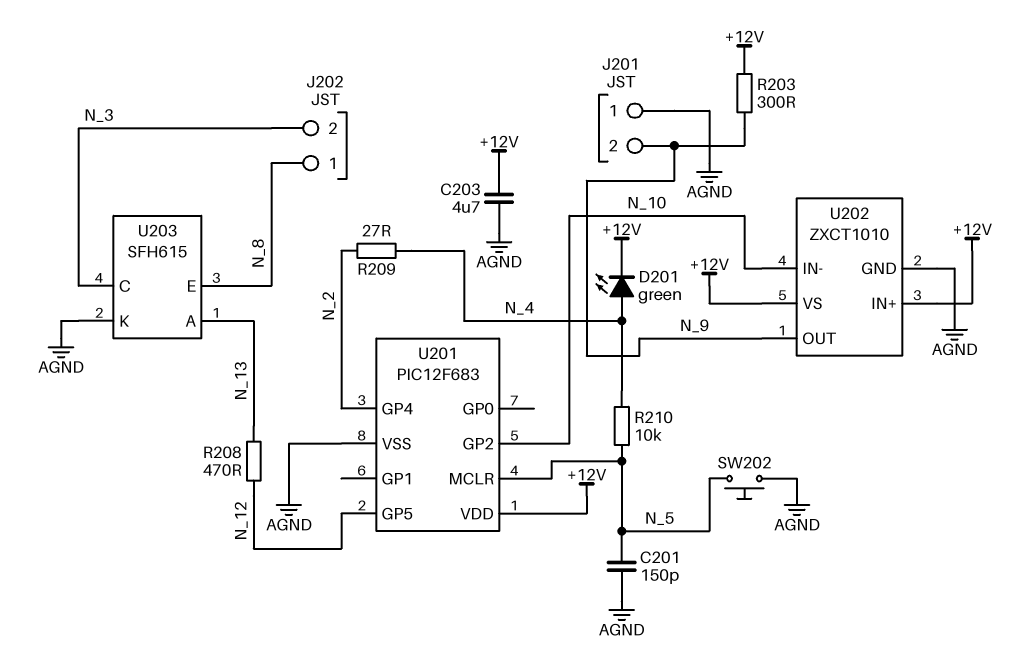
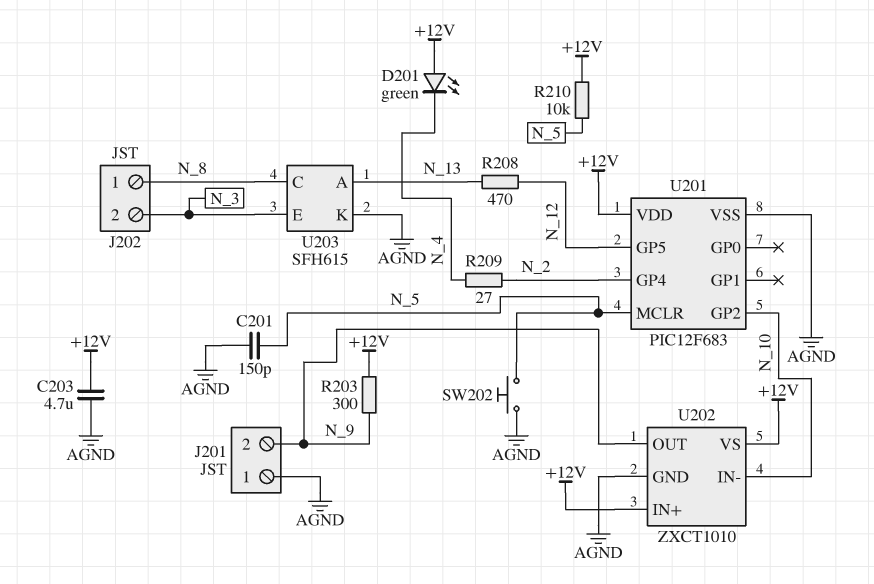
D201: LED green (A N_4, K +12V) -> LED green (A +12V, K N_4)
R210: 10k (N_4, N_5) -> 10k (+12V, N_5)
U203 pin C: N_3 -> N_8
U203 pin E: N_8 -> N_3

